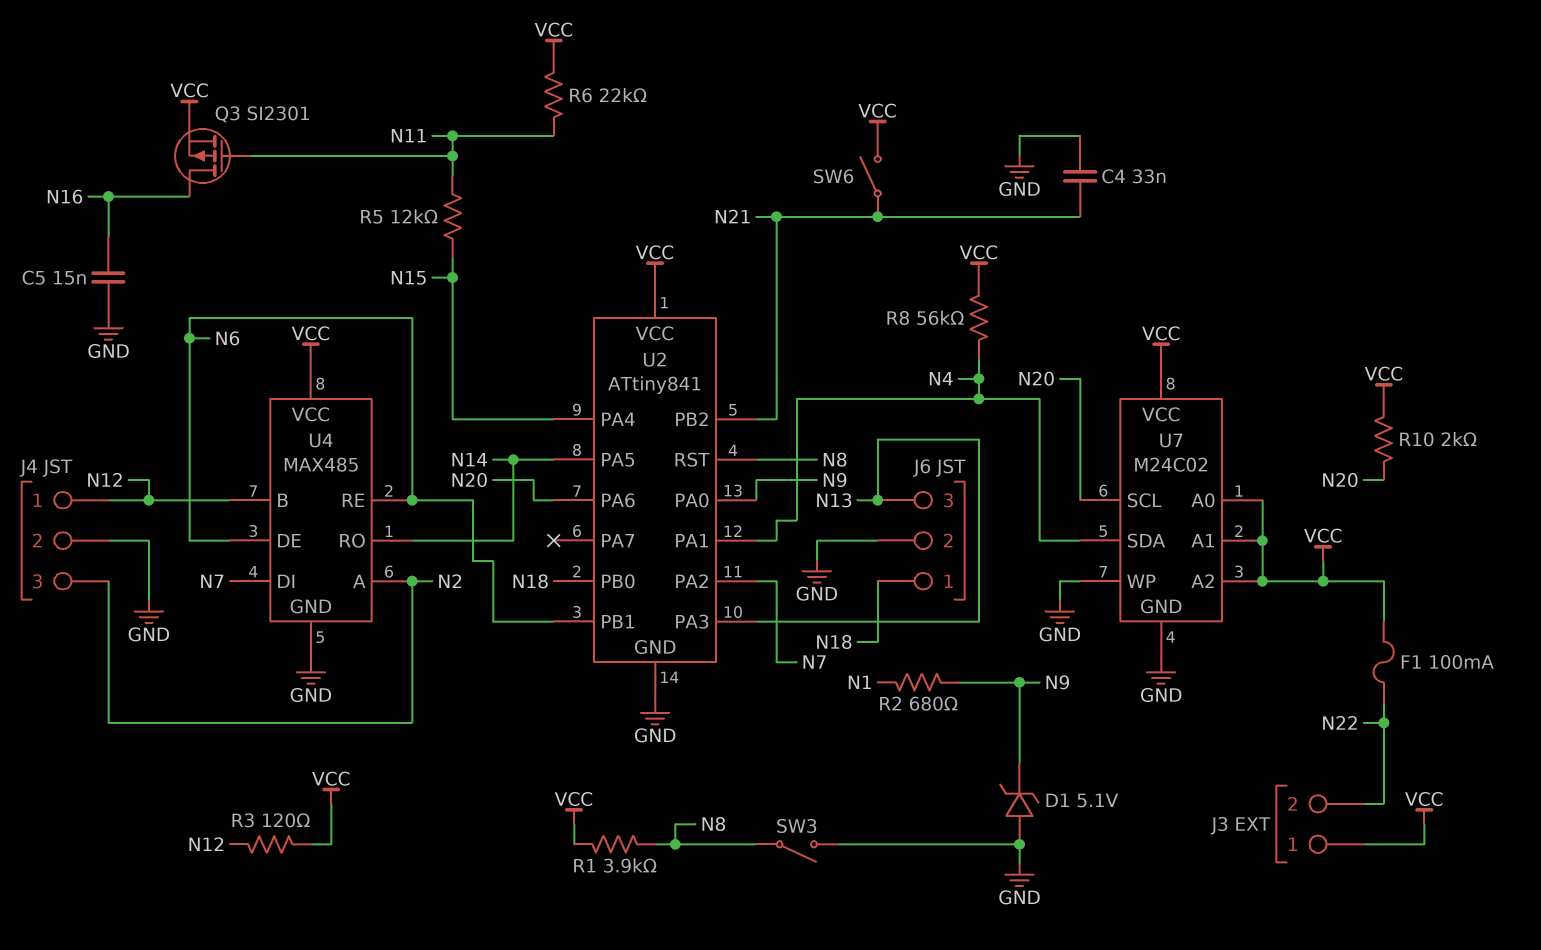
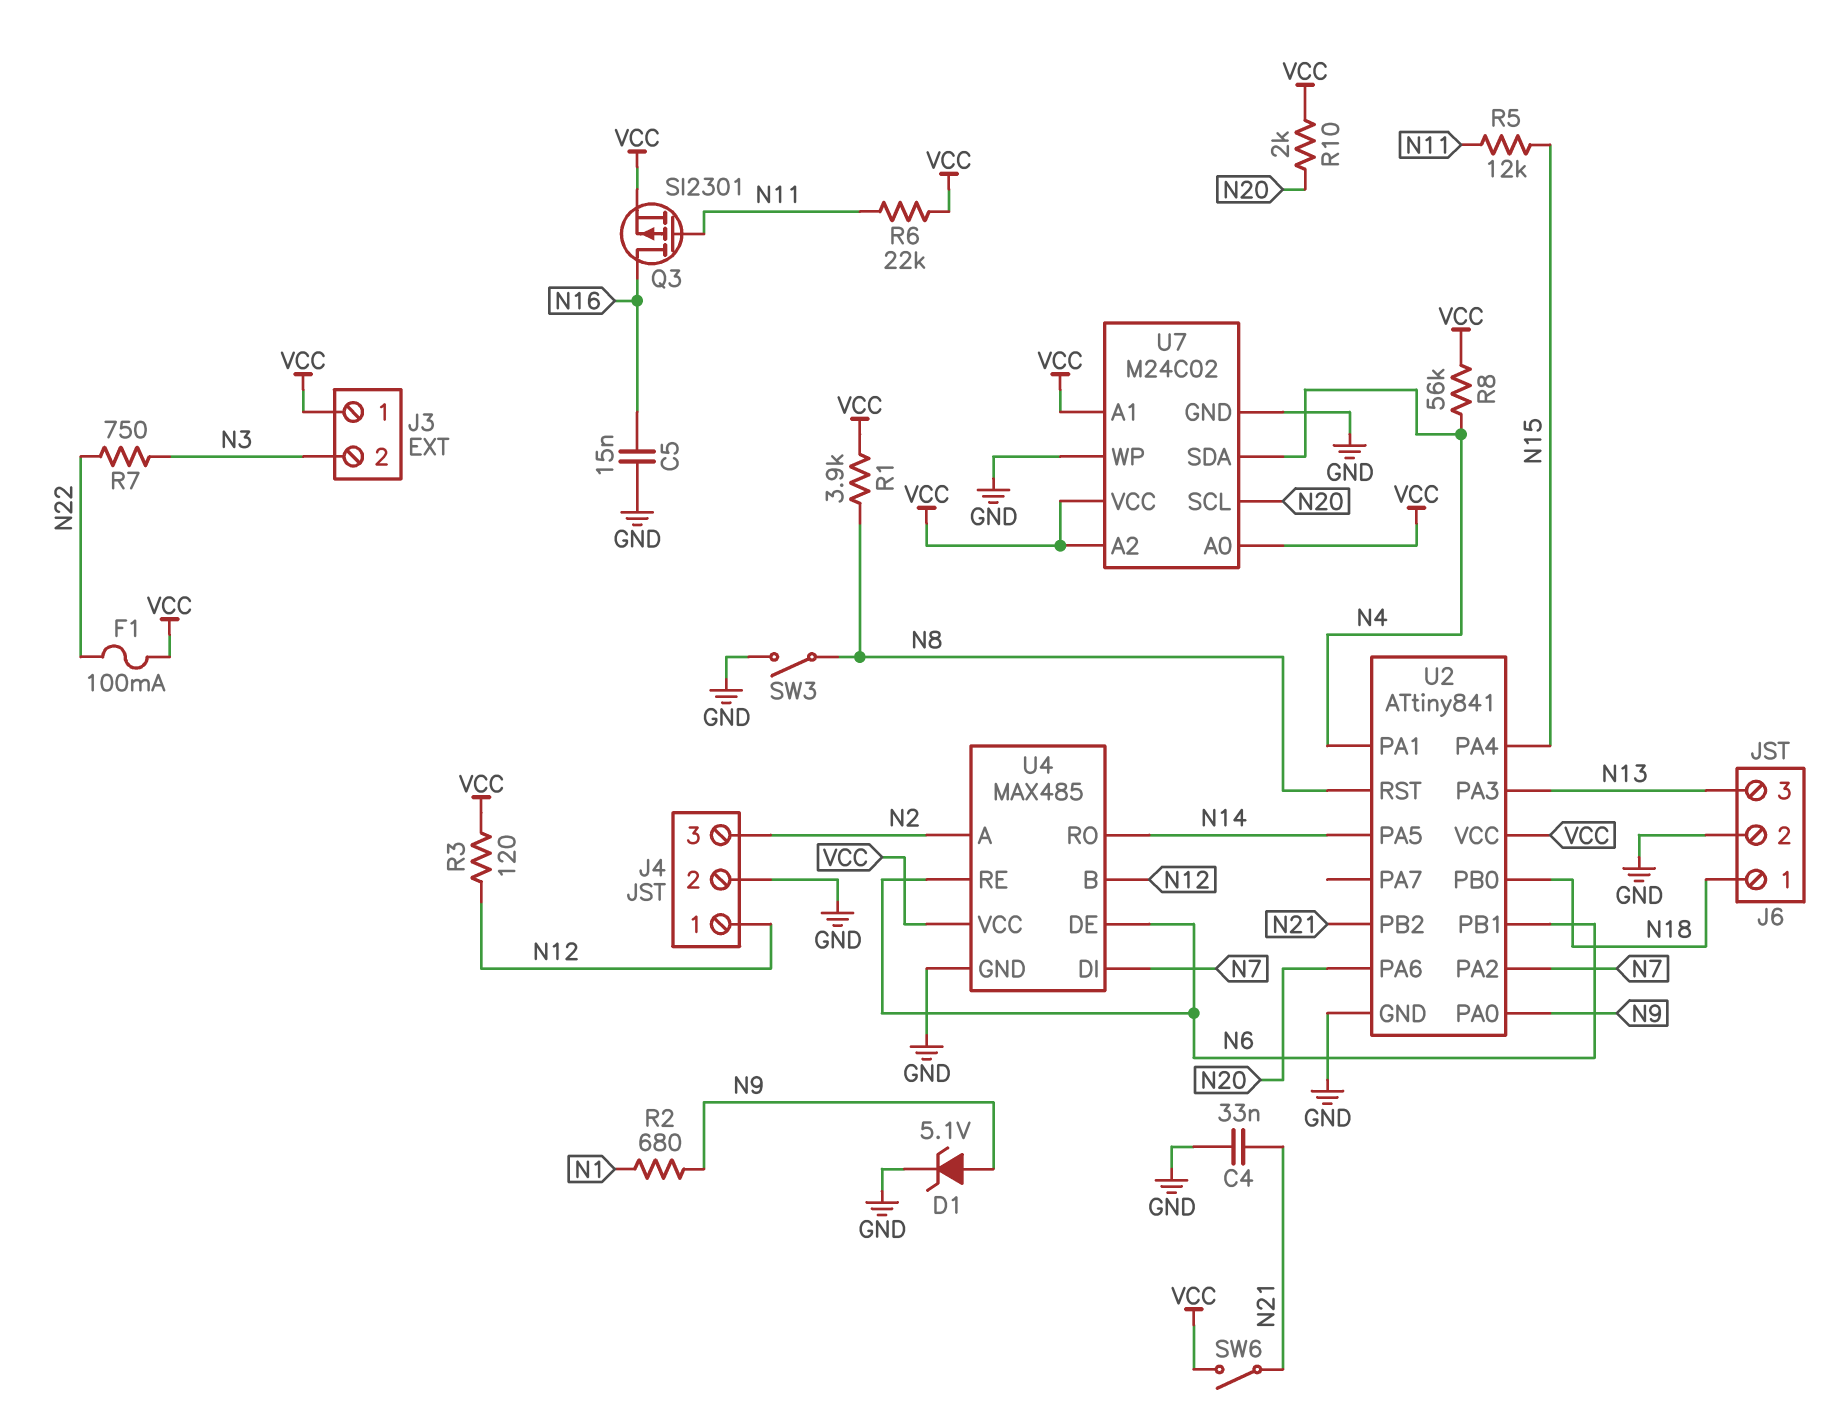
D1: zener 5.1V (A GND, K N9) -> zener 5.1V (A N9, K GND)
J3 pin 2: N22 -> N3
R7: none -> 750 (N3, N22)

